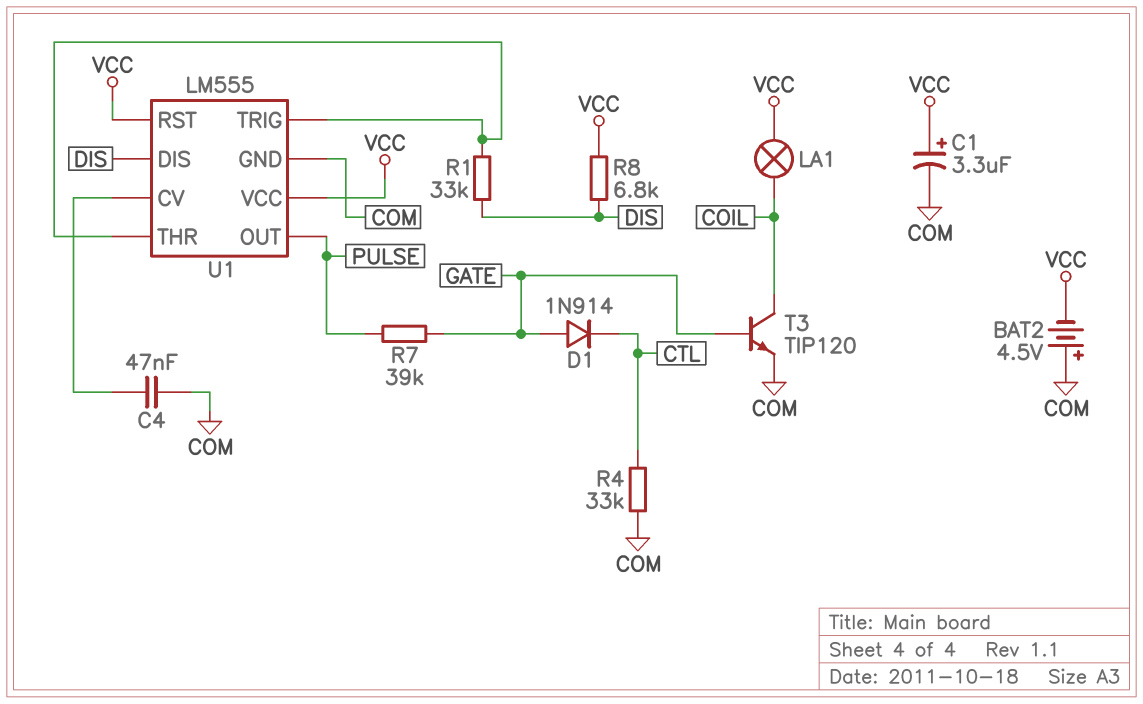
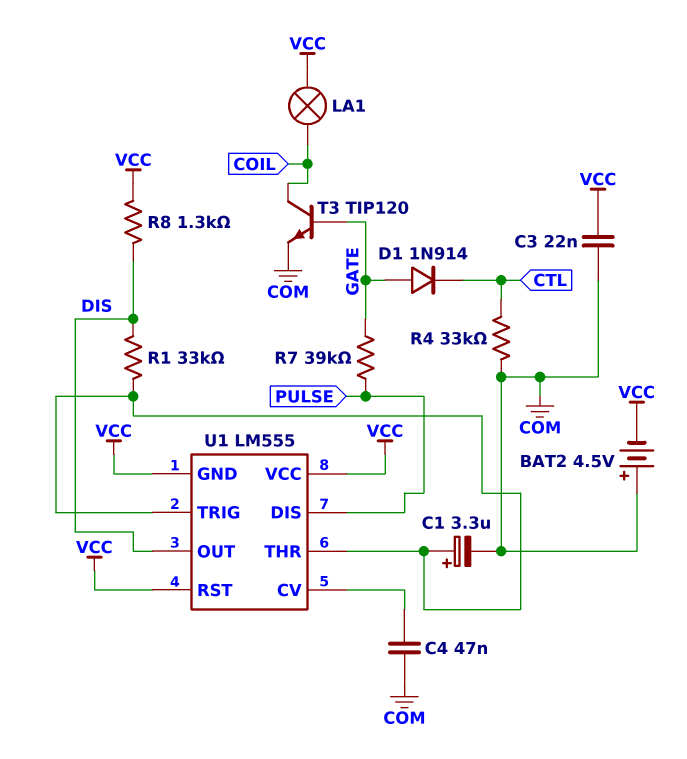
C1: 3.3uF (plus VCC, minus COM) -> 3.3uF (plus U1/THR, minus COM)
C3: none -> 22nF (COM, VCC)
R8: 6.8k (DIS, VCC) -> 1.3k (DIS, VCC)
U1 pin DIS: DIS -> PULSE
U1 pin GND: COM -> VCC
U1 pin OUT: PULSE -> DIS

